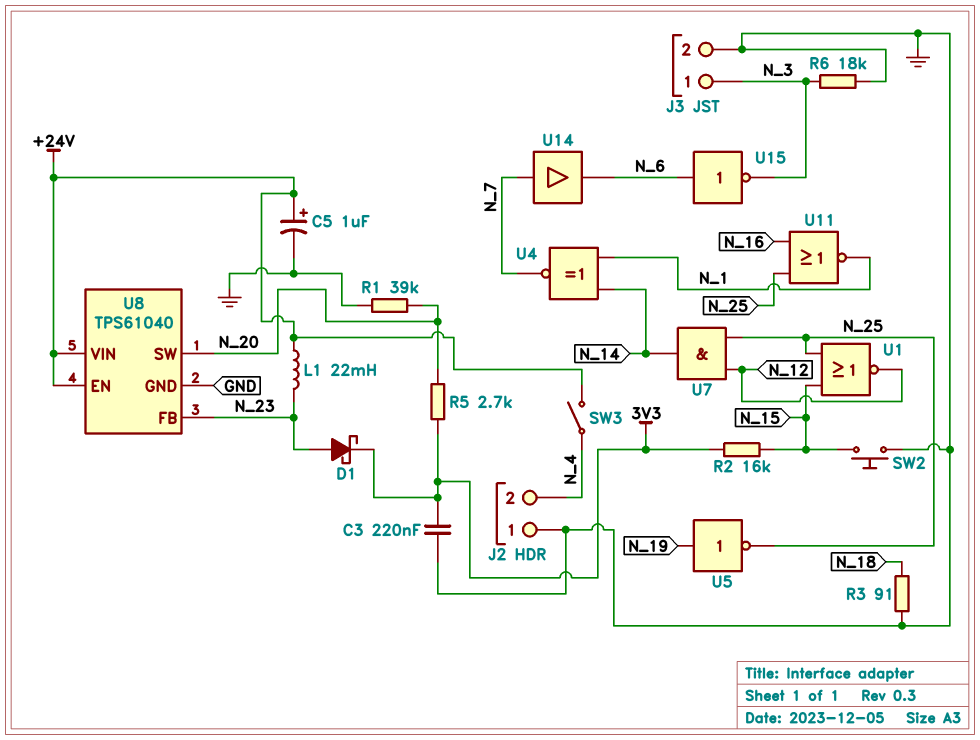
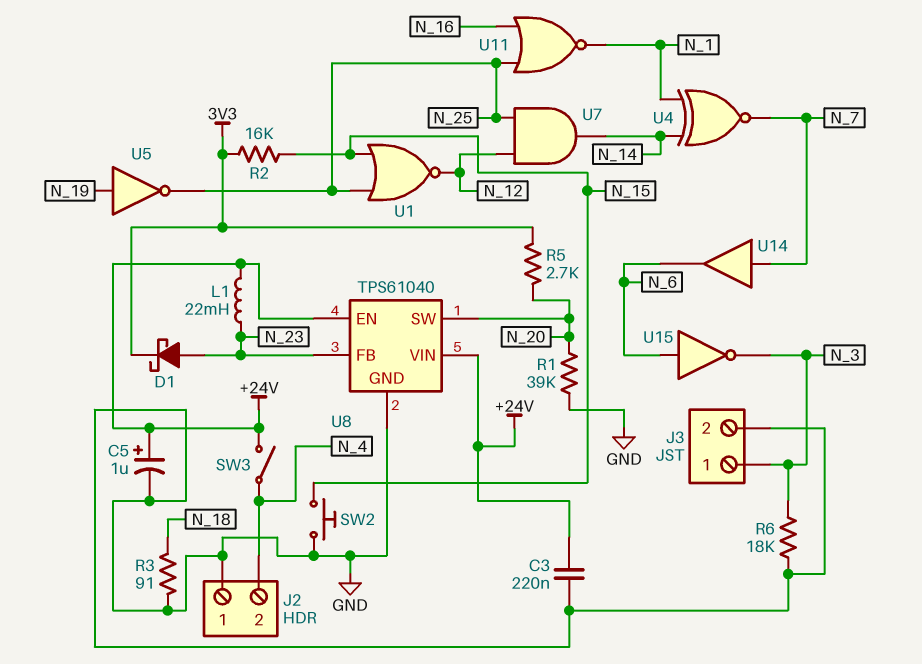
C3: 220nF (3V3, GND) -> 220nF (+24V, GND)

